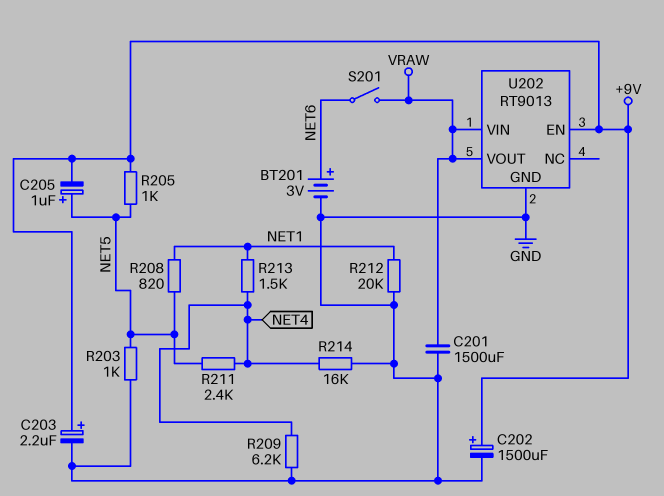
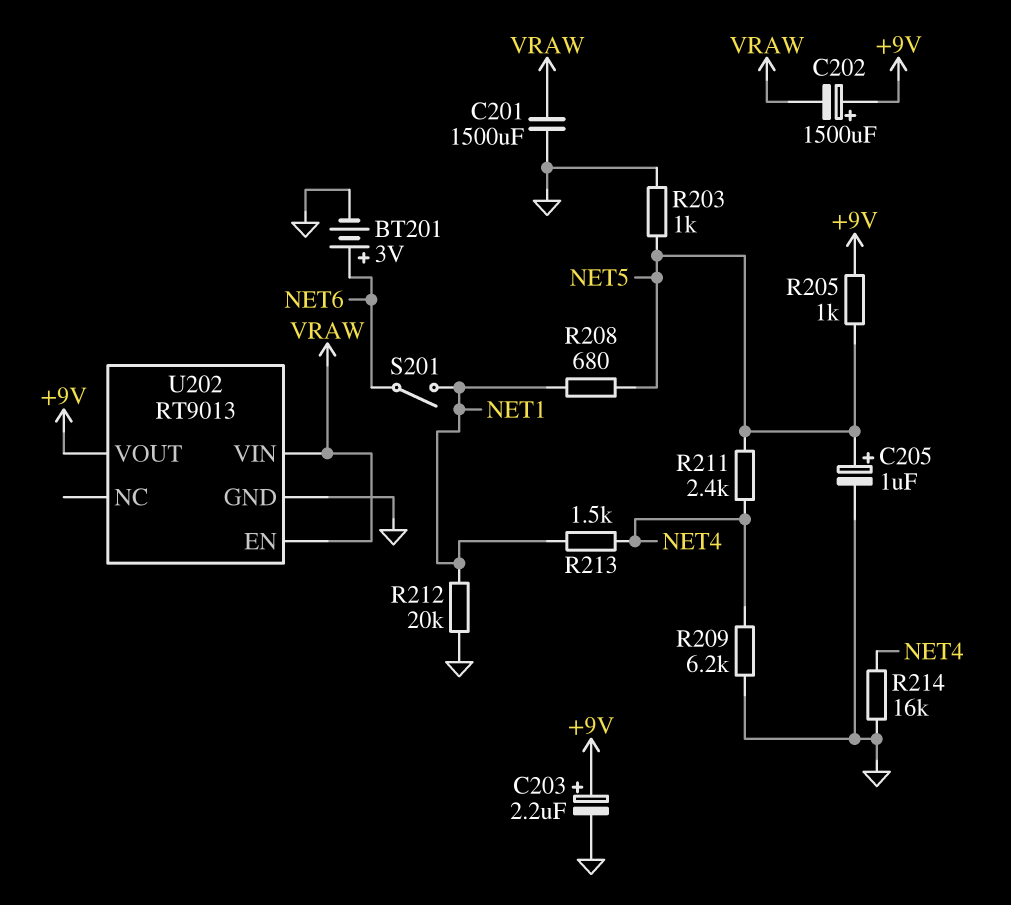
C202: 1500uF (plus +9V, minus GND) -> 1500uF (plus +9V, minus VRAW)
C205: 1uF (plus NET5, minus +9V) -> 1uF (plus NET5, minus GND)
R208: 820 (NET1, NET5) -> 680 (NET1, NET5)
S201: switch (NET6, VRAW) -> switch (NET1, NET6)
U202 pin EN: +9V -> VRAW
U202 pin VOUT: VRAW -> +9V

